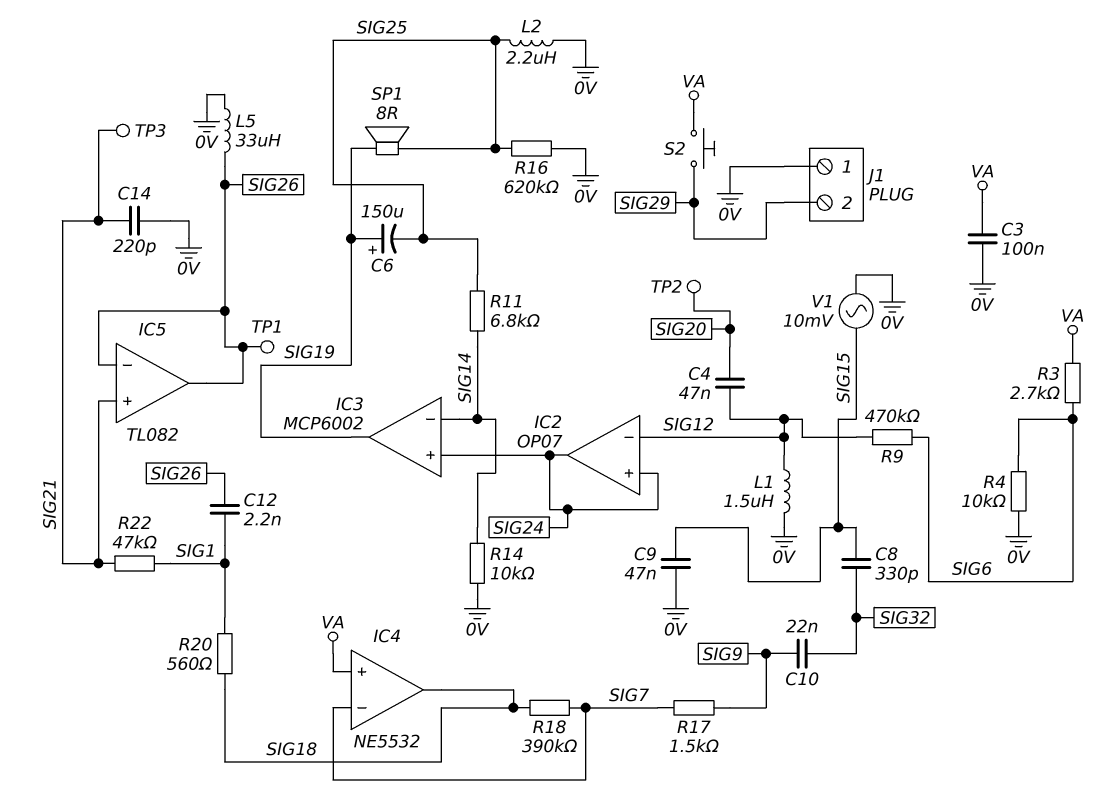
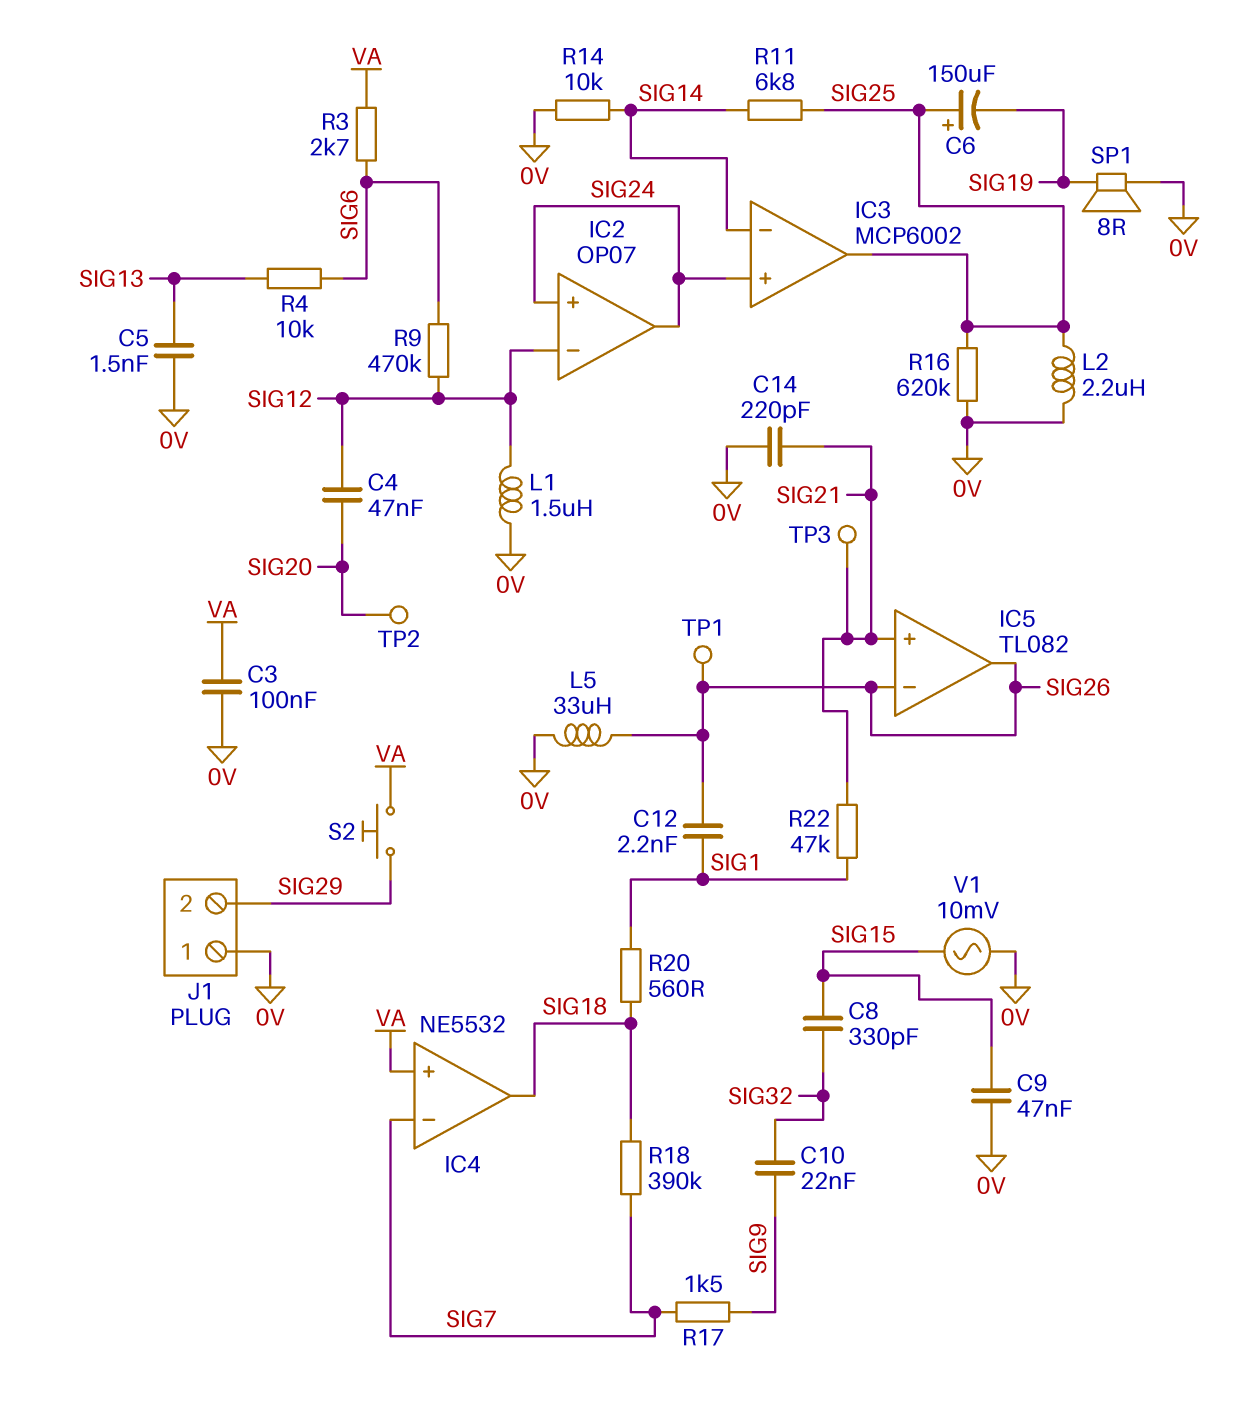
C5: none -> 1.5nF (0V, SIG13)
C6: 150uF (plus SIG19, minus SIG25) -> 150uF (plus SIG25, minus SIG19)
IC3 pin out: SIG19 -> SIG25
R4: 10k (0V, SIG6) -> 10k (SIG6, SIG13)
SP1: speaker 8R (SIG19, SIG25) -> speaker 8R (0V, SIG19)

